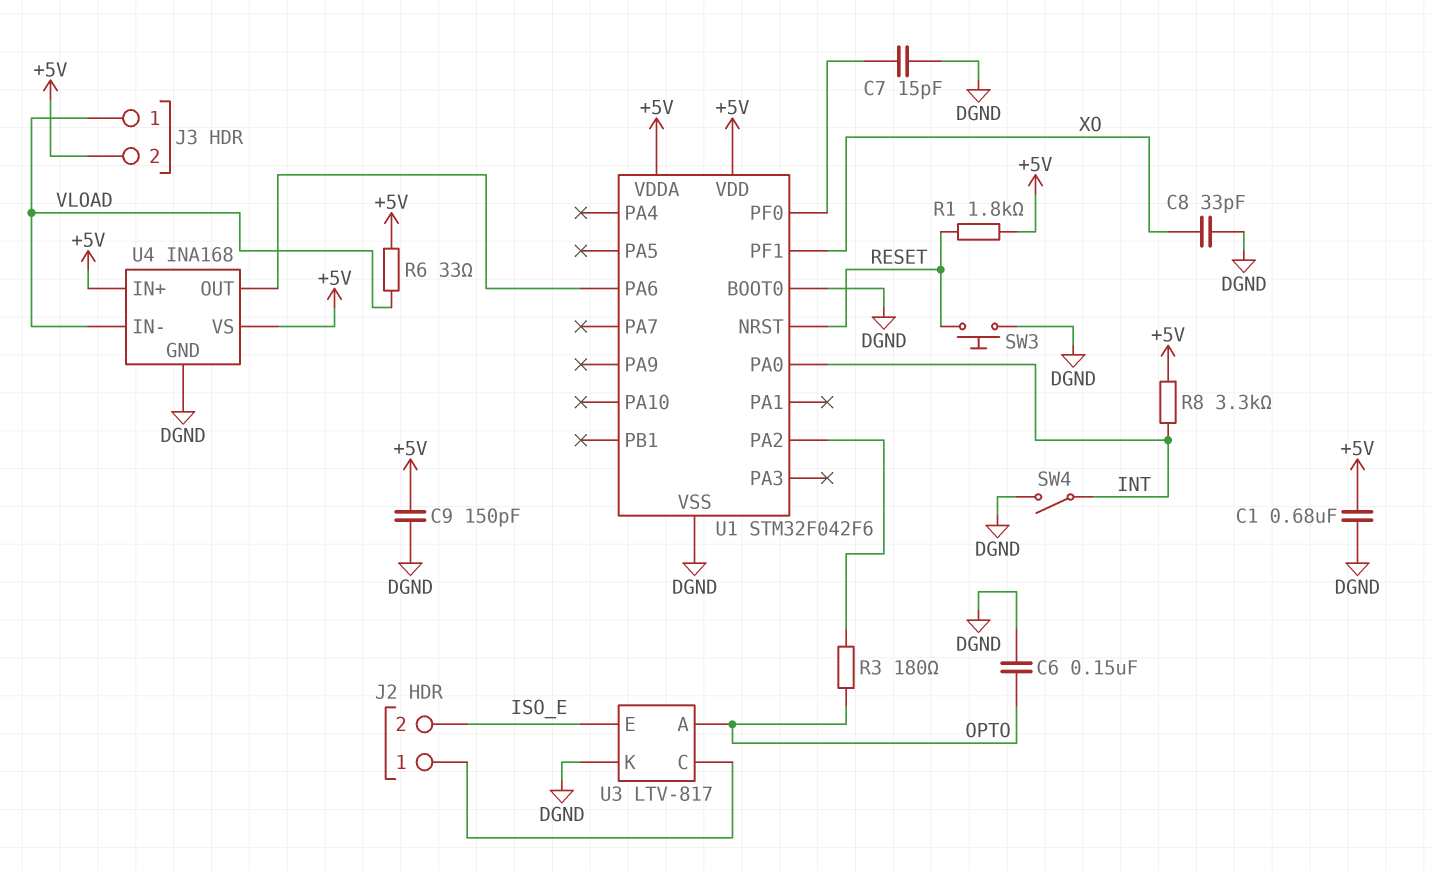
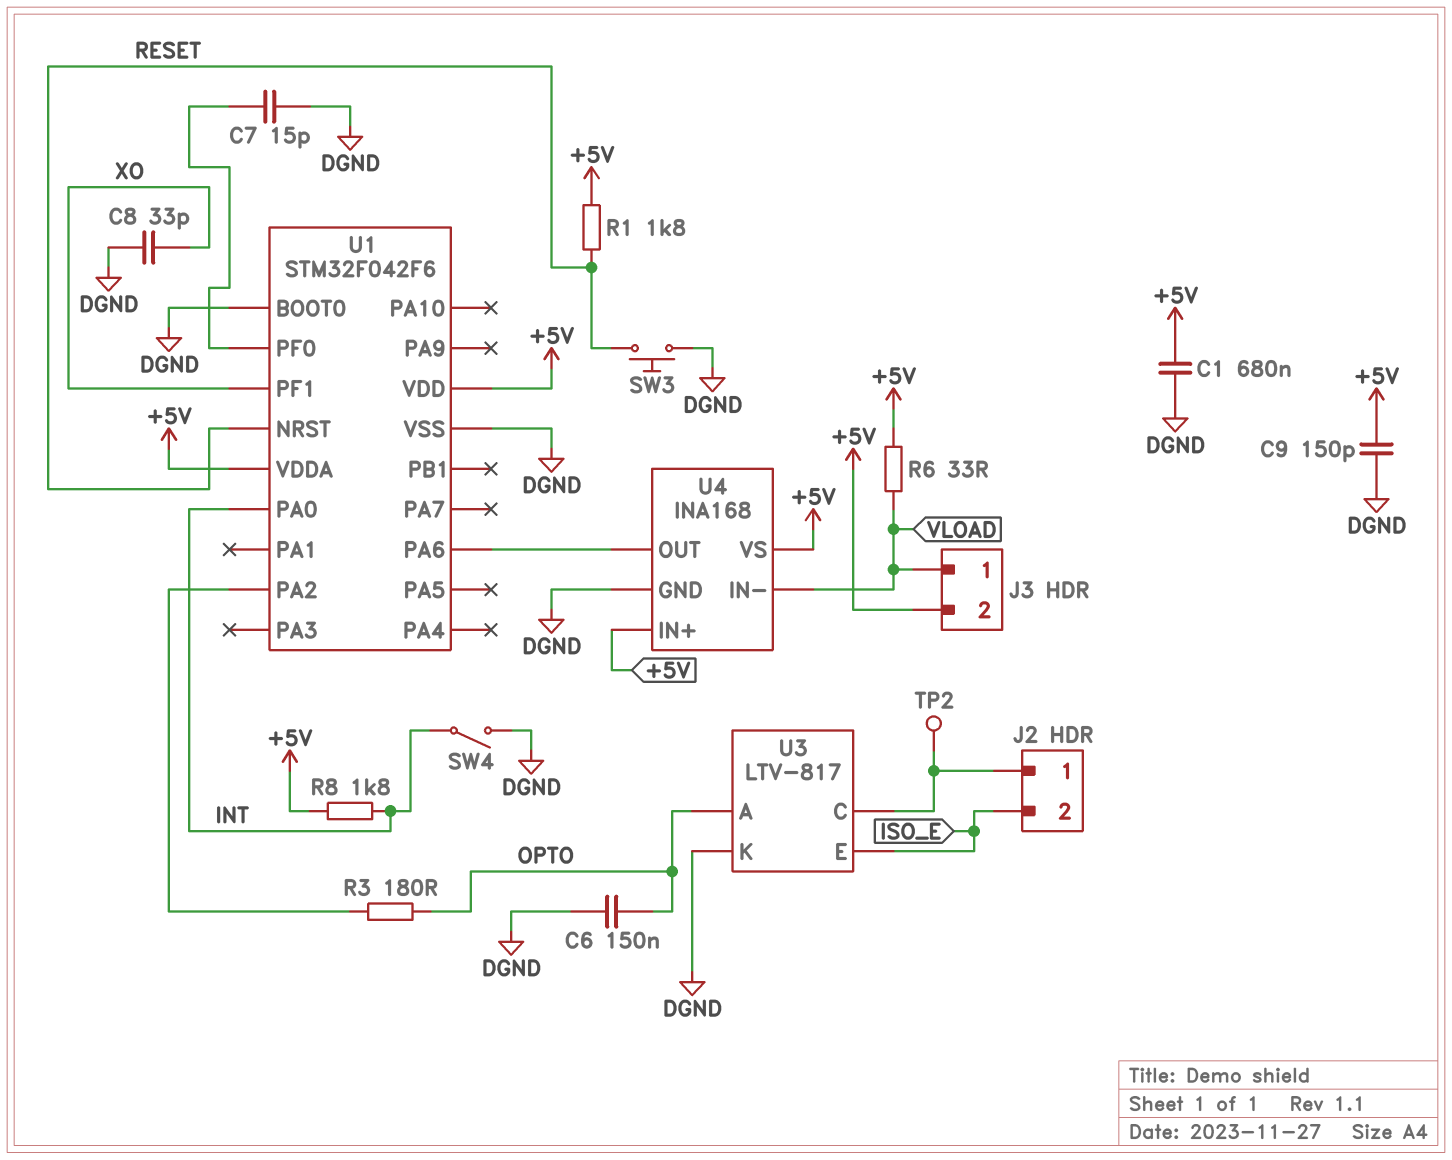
R8: 3.3k (+5V, INT) -> 1.8k (+5V, INT)
TP2: none -> test point (J2/1)

